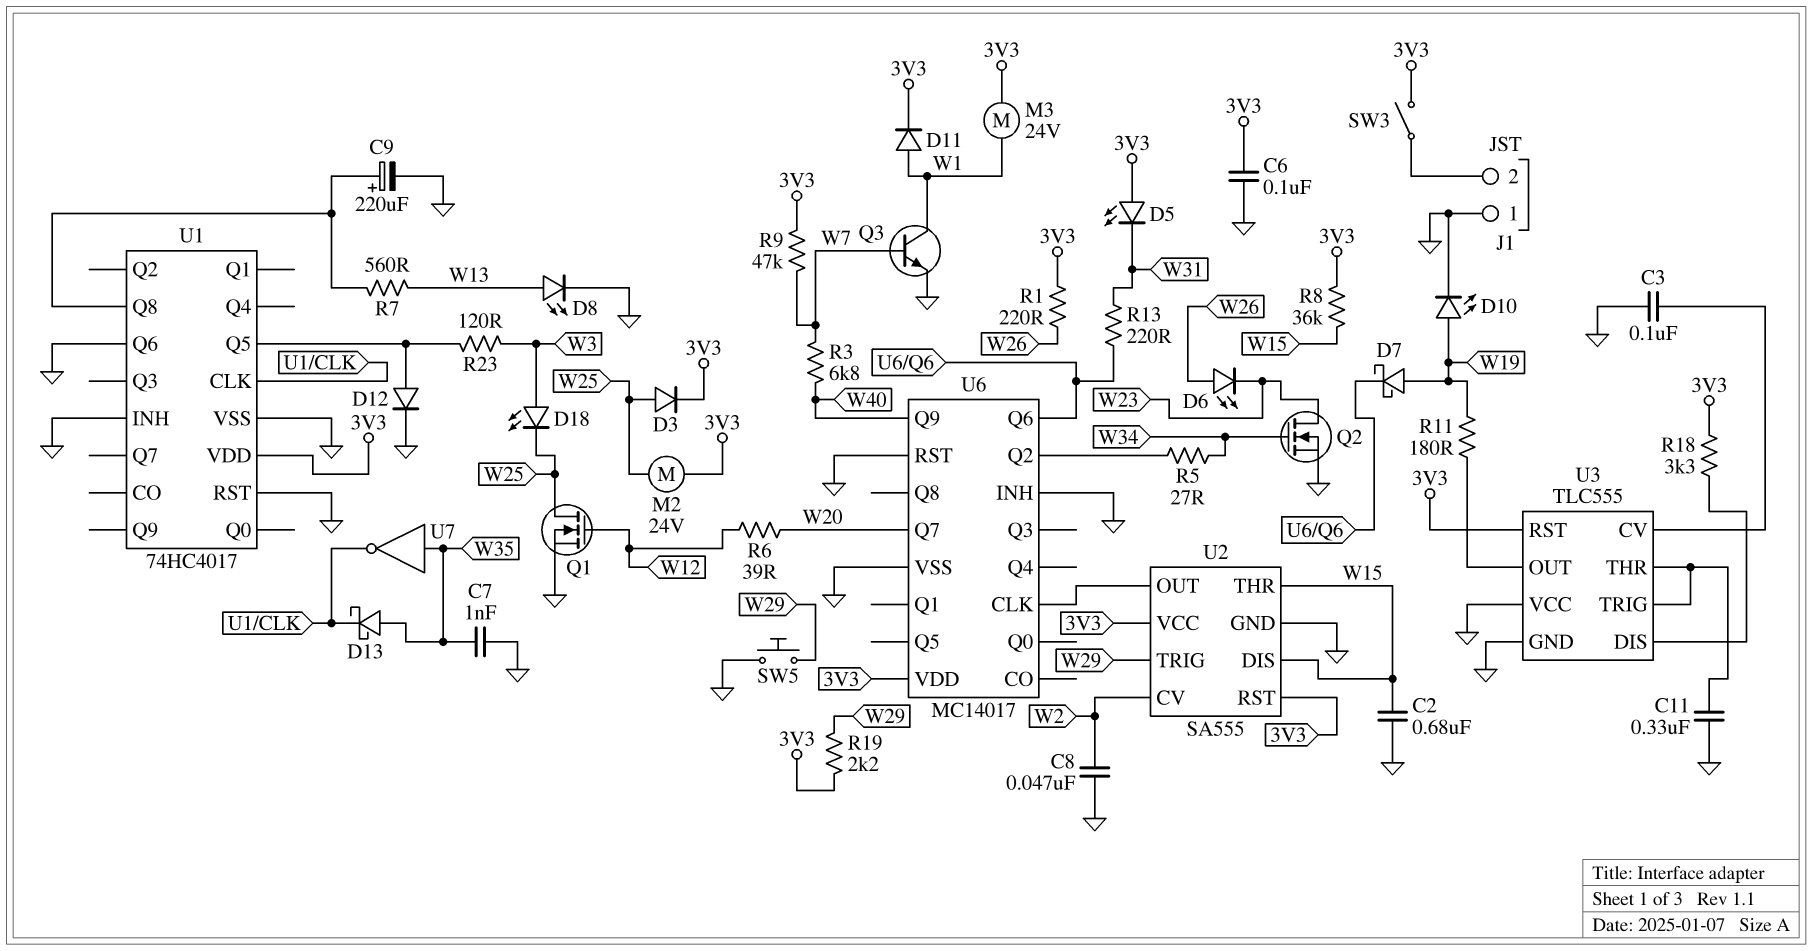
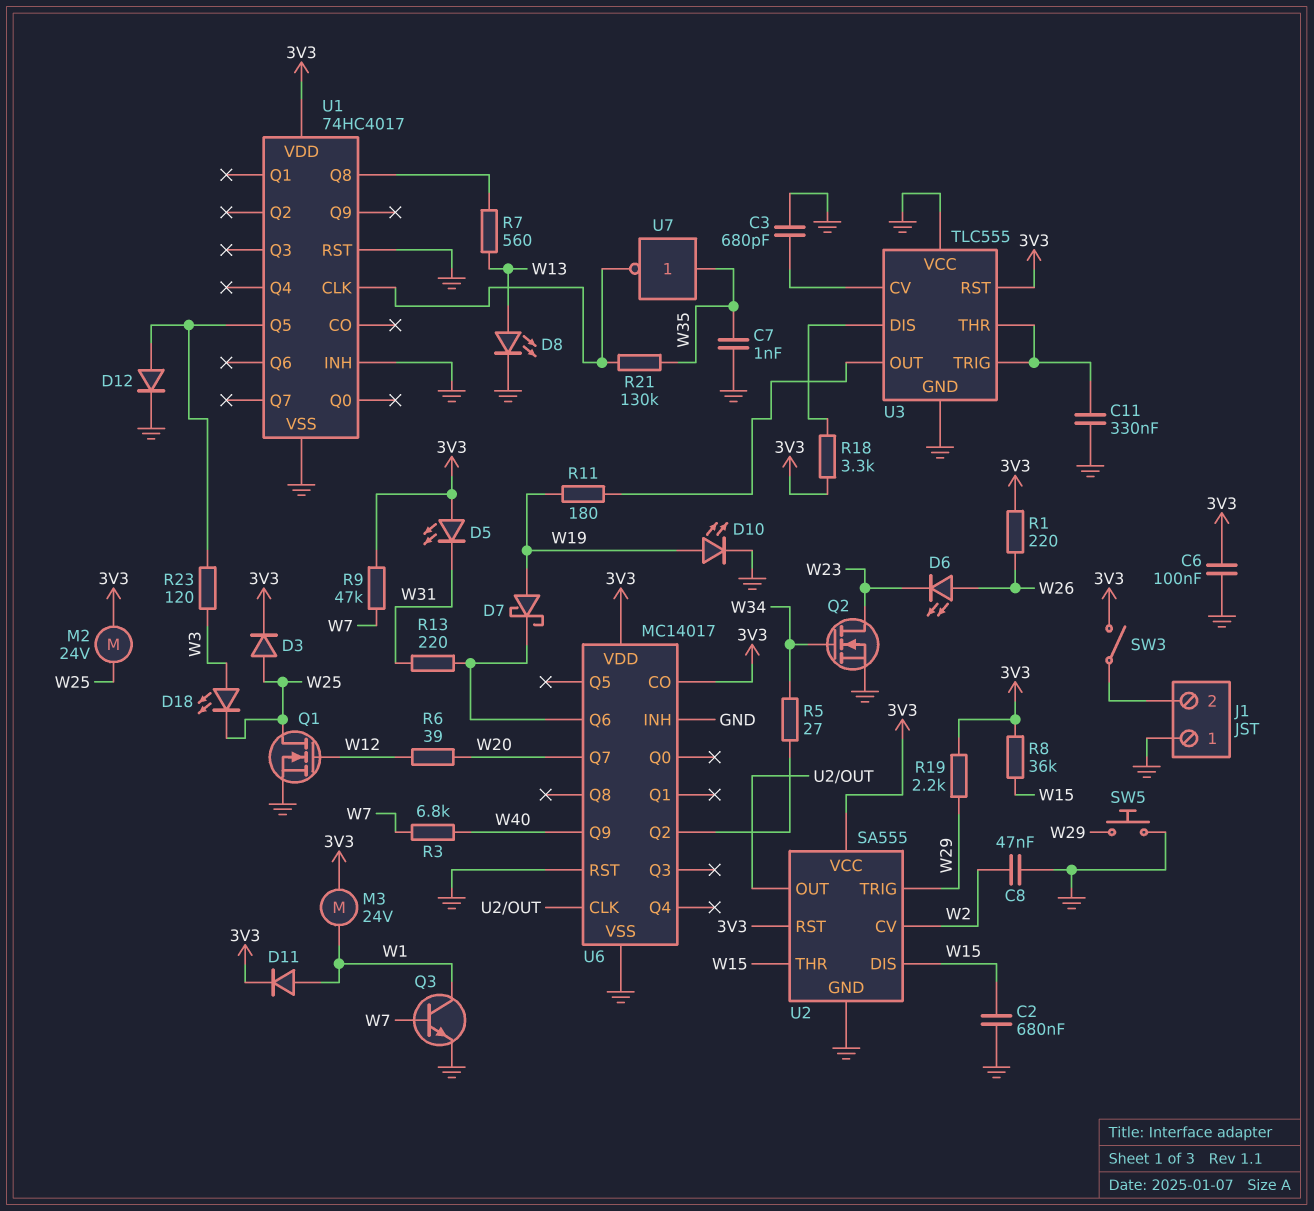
C3: 100nF (GND, U3/CV) -> 680pF (GND, U3/CV)
C9: 220uF (plus U1/Q8, minus GND) -> none
D13: schottky (A W35, K U1/CLK) -> none
R21: none -> 130k (U1/CLK, W35)
U1 pin Q6: GND -> none
U6 pin CO: none -> 3V3

